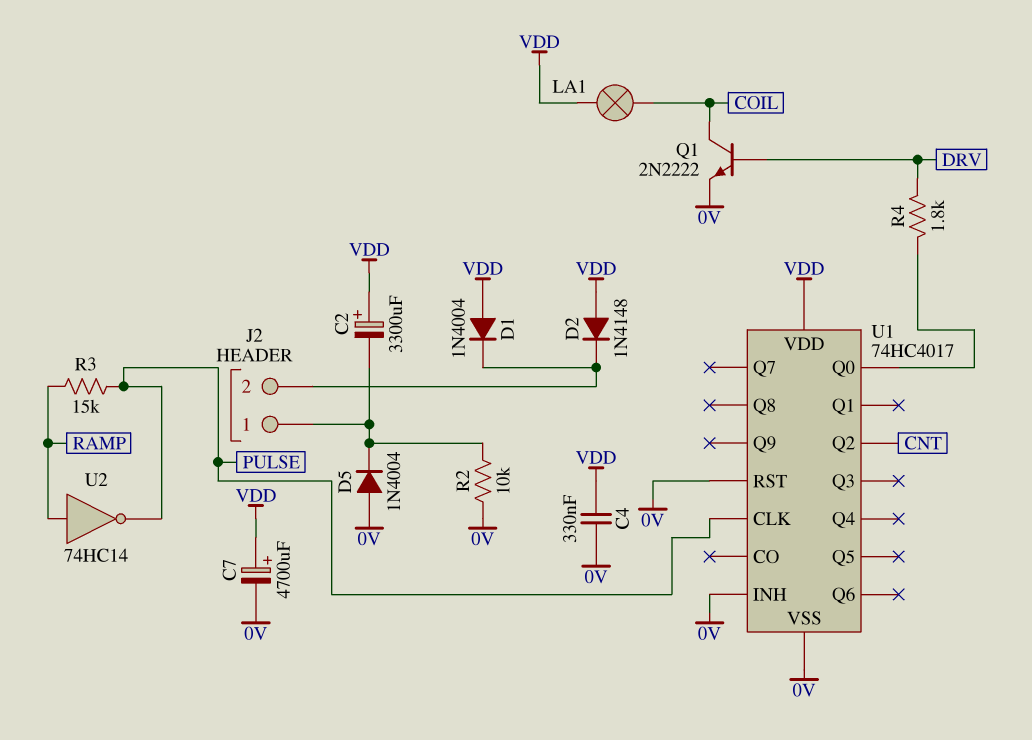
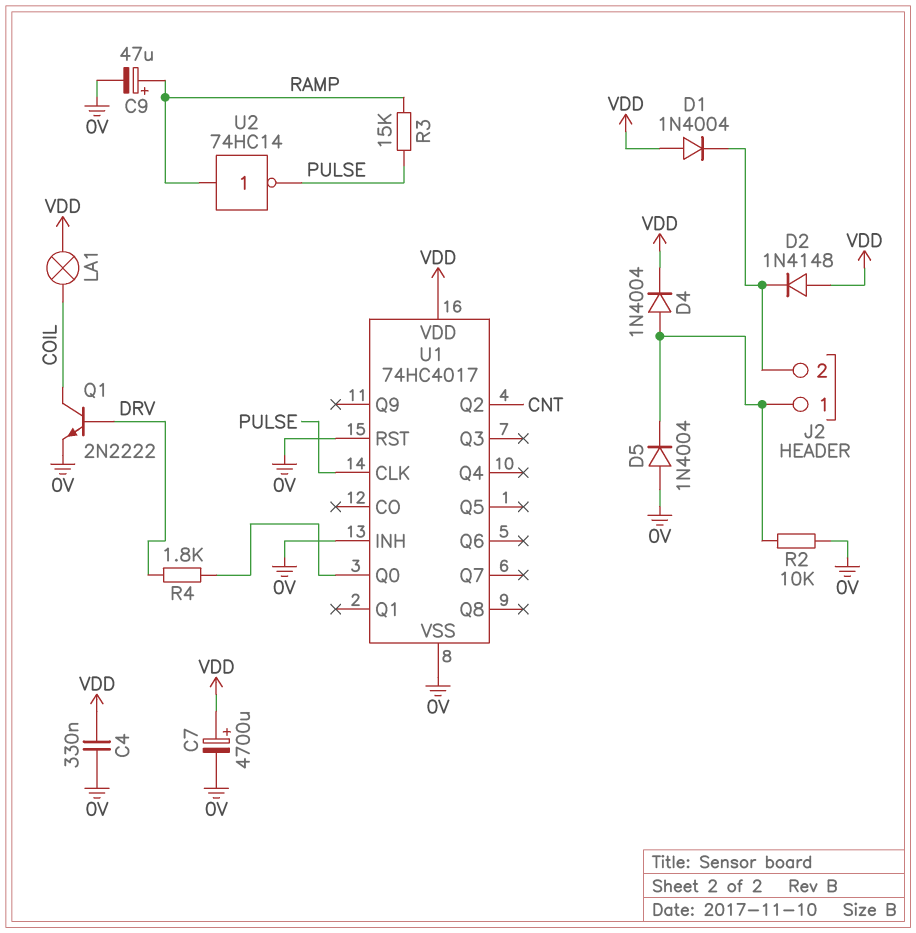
C2: 3300uF (plus VDD, minus J2/1) -> none
C9: none -> 47uF (plus RAMP, minus 0V)
D4: none -> diode 1N4004 (A J2/1, K VDD)

